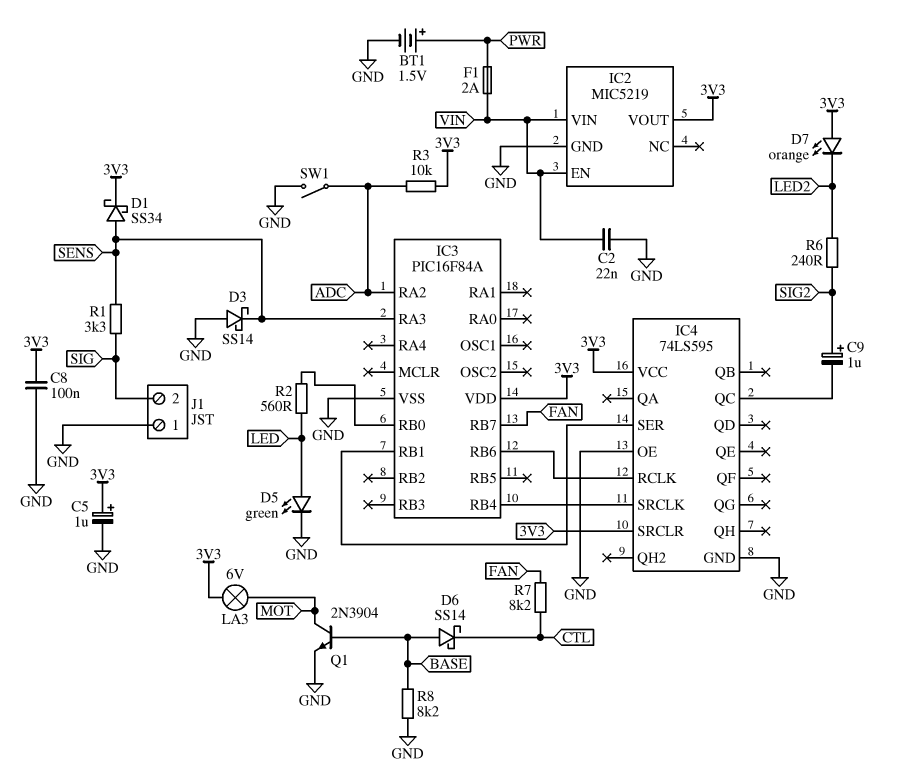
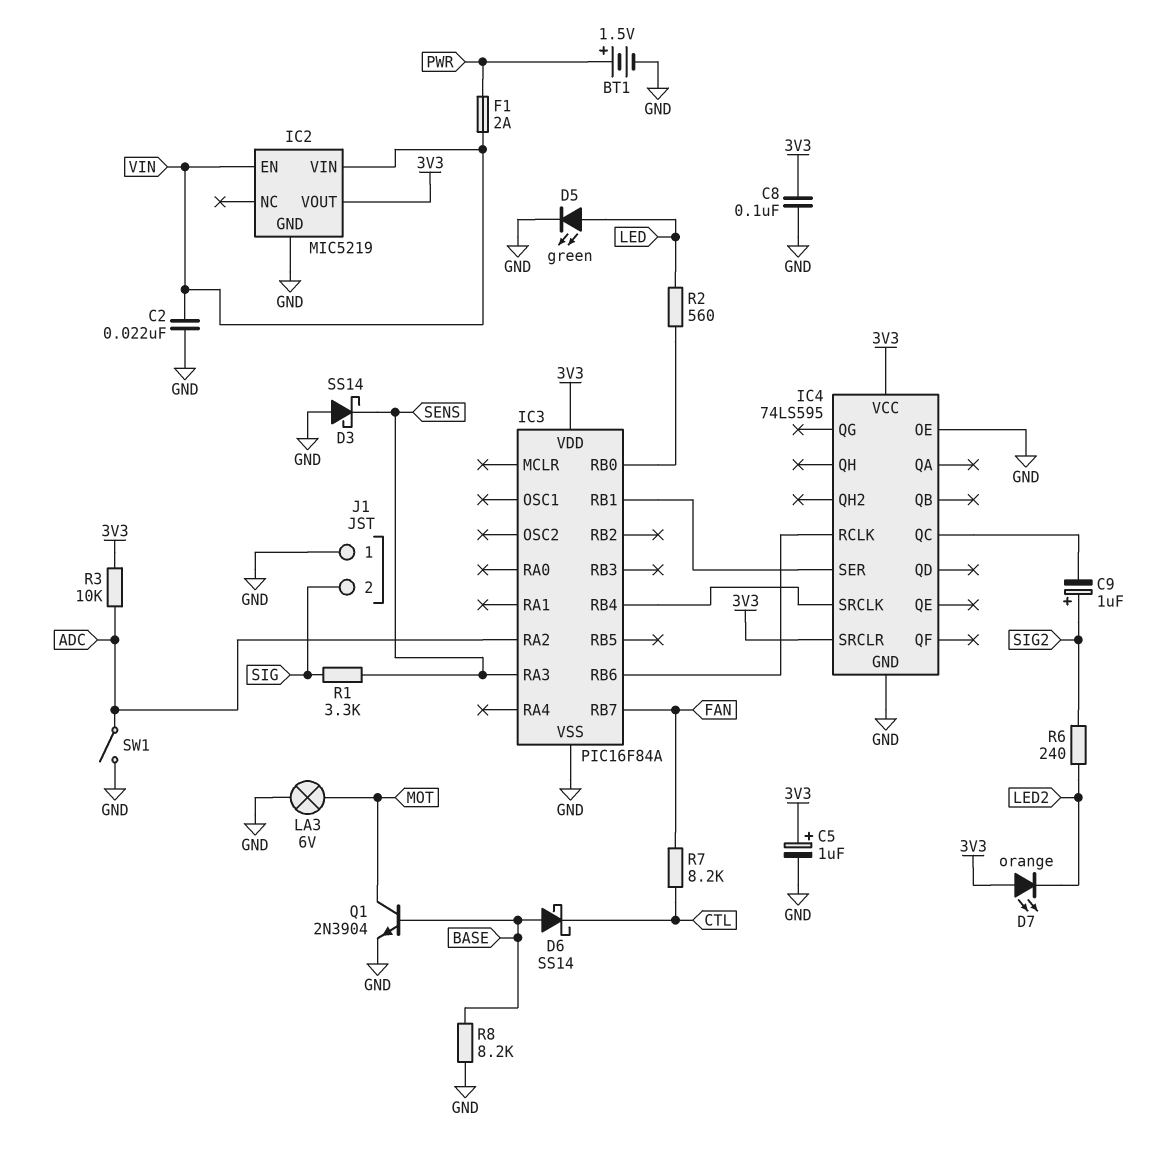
D1: schottky SS34 (A SENS, K 3V3) -> none
LA3: lamp 6V (3V3, MOT) -> lamp 6V (GND, MOT)

